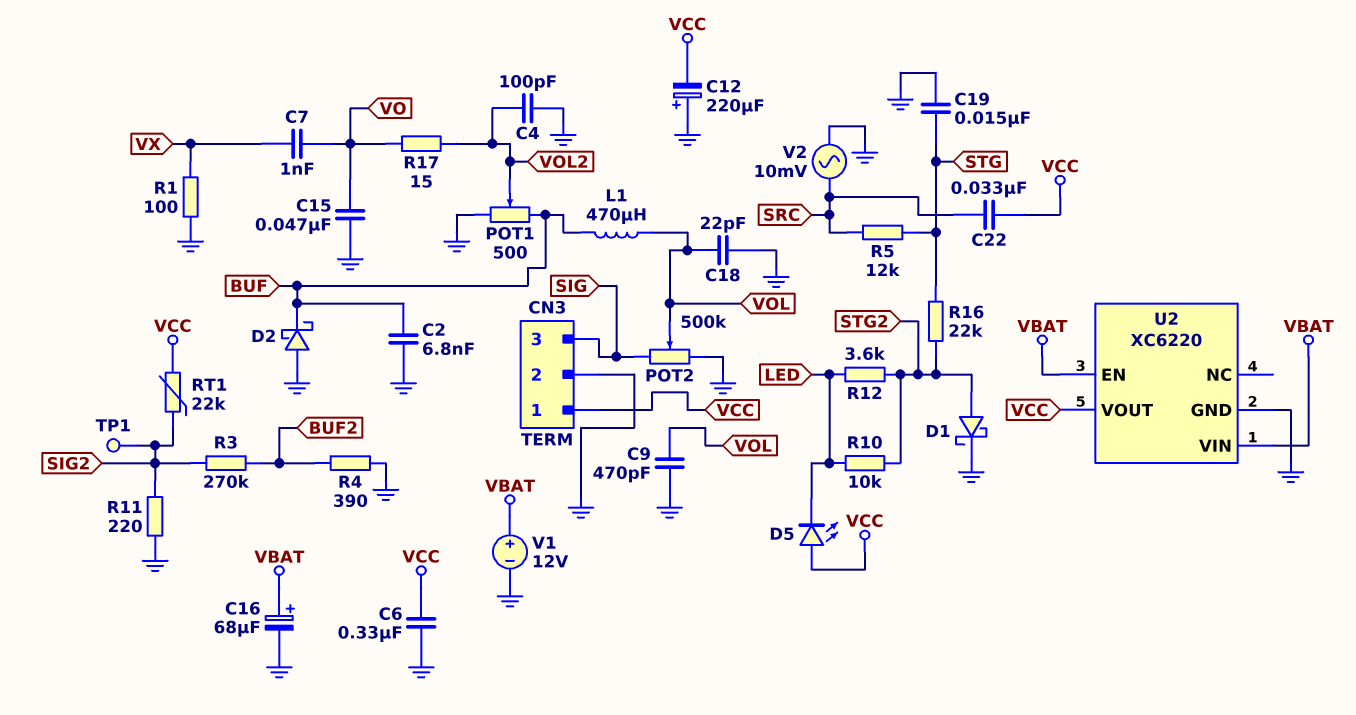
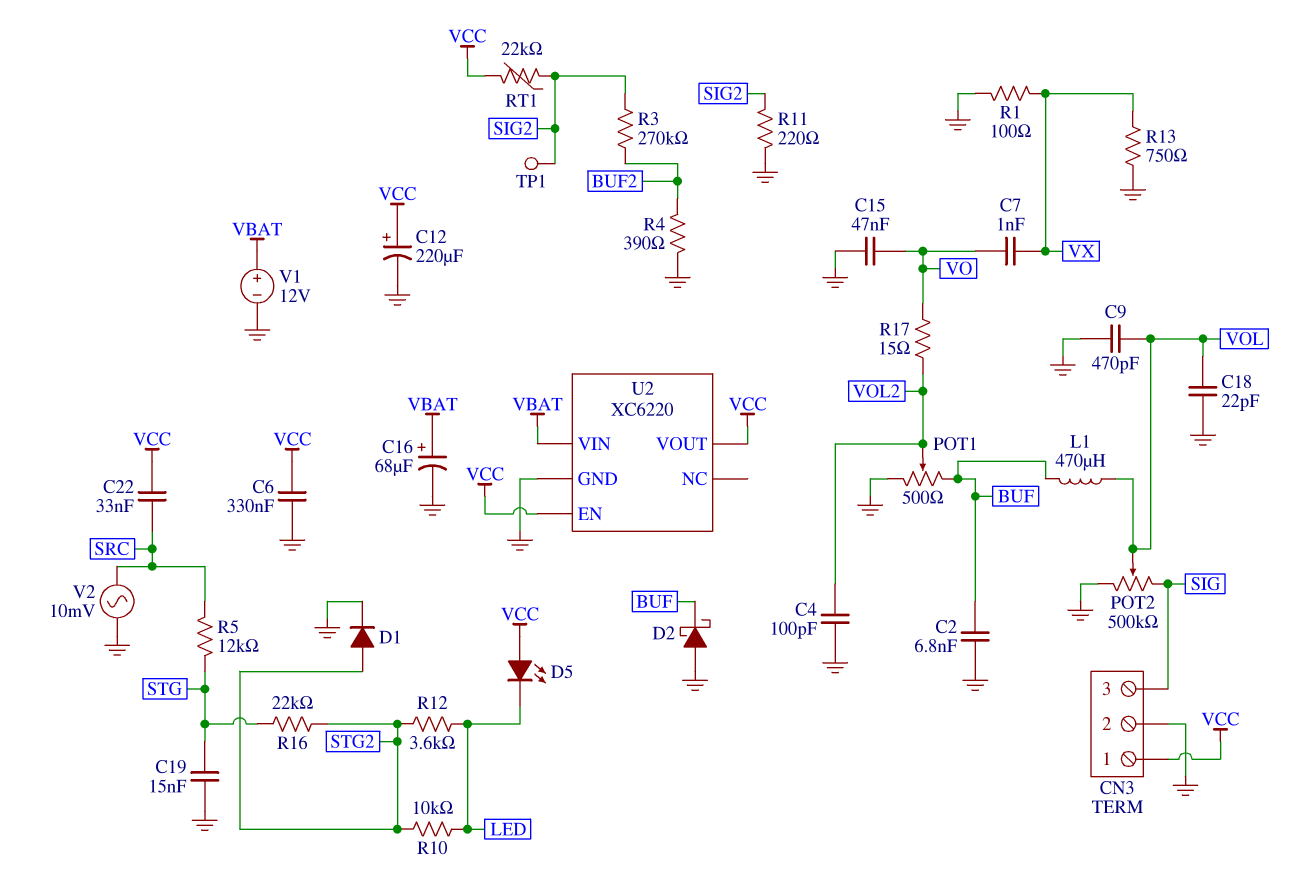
C12: 220uF (plus GND, minus VCC) -> 220uF (plus VCC, minus GND)
D1: schottky (A STG2, K GND) -> diode (A STG2, K GND)
R13: none -> 750 (GND, VX)
U2 pin EN: VBAT -> VCC

